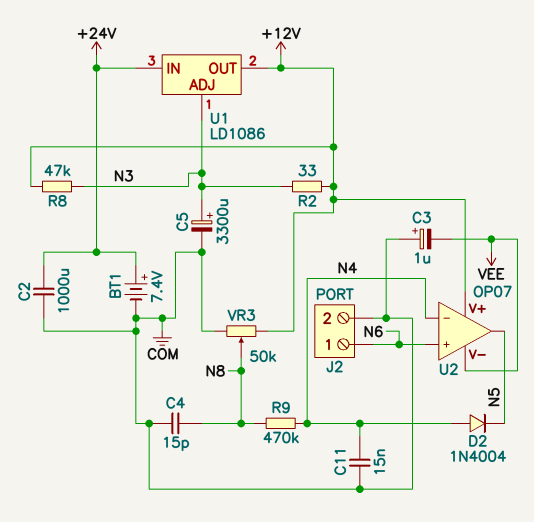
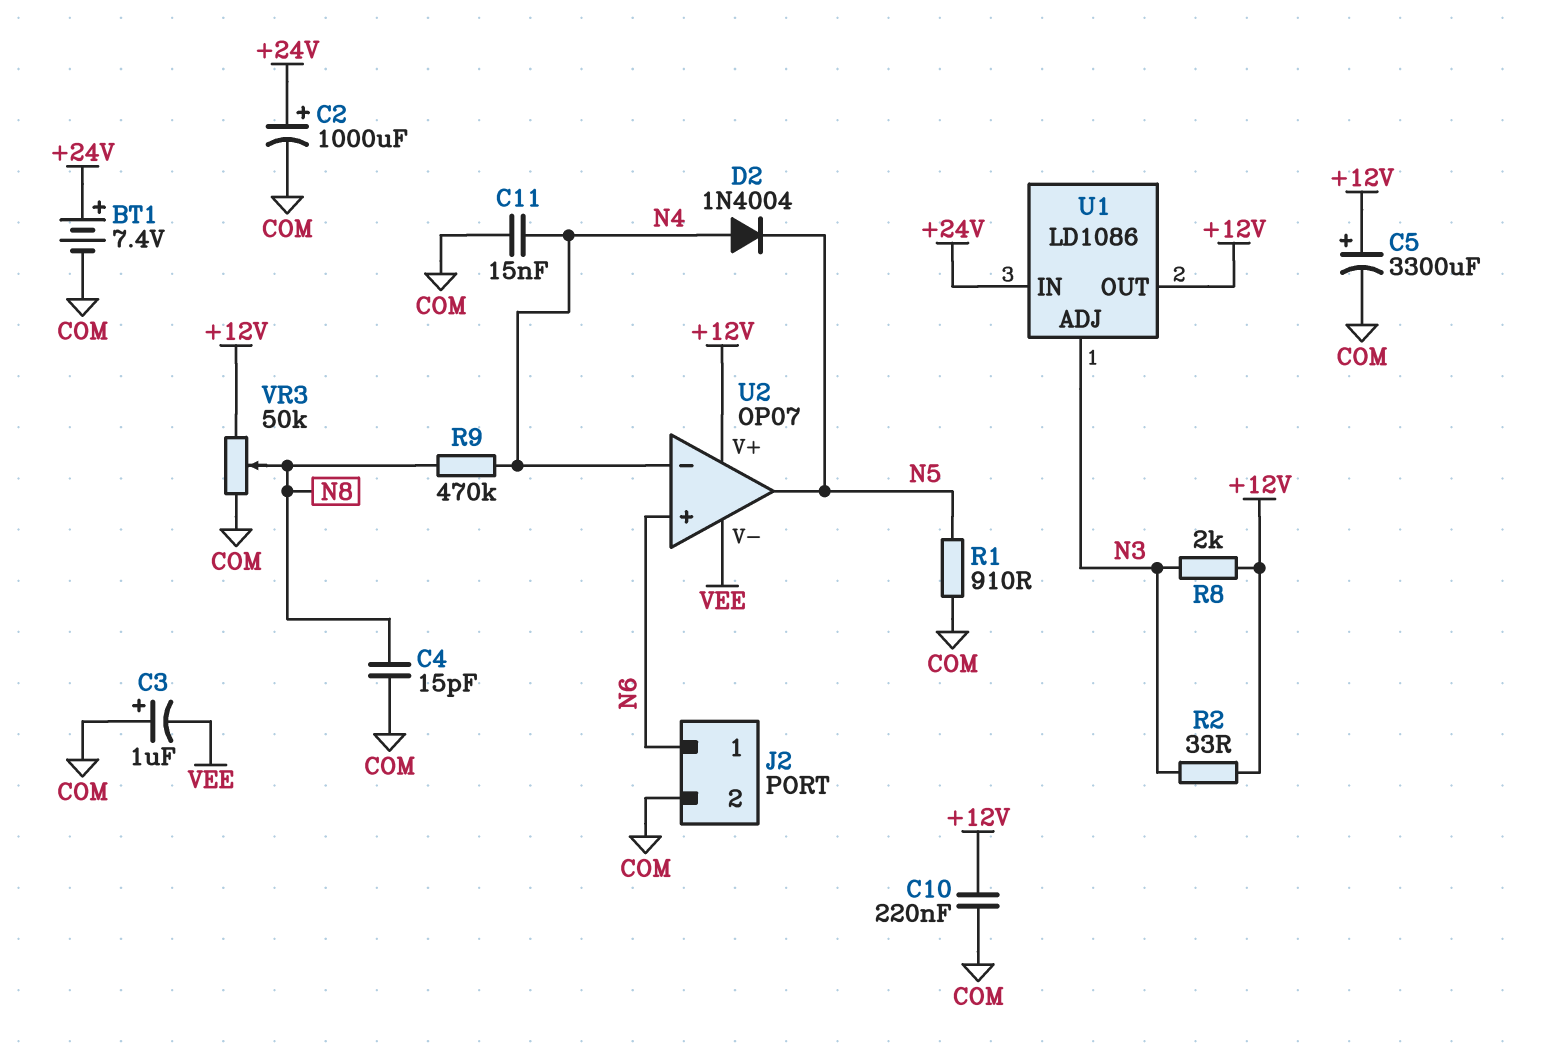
C2: 1000uF (+24V, COM) -> 1000uF (plus +24V, minus COM)
C5: 3300uF (plus N3, minus COM) -> 3300uF (plus +12V, minus COM)
C10: none -> 220nF (+12V, COM)
R1: none -> 910 (COM, N5)
R8: 47k (+12V, N3) -> 2k (+12V, N3)

